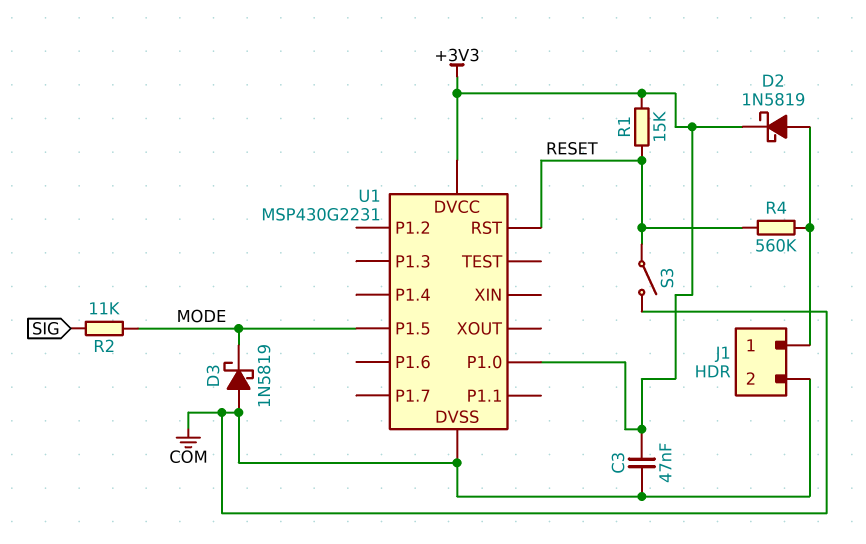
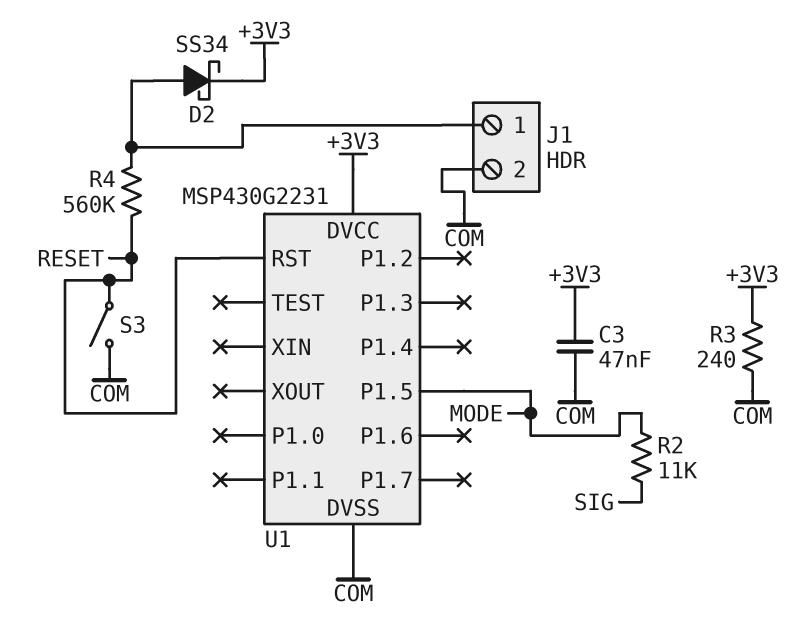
D2: schottky 1N5819 (A J1/1, K +3V3) -> schottky SS34 (A J1/1, K +3V3)
D3: schottky 1N5819 (A COM, K MODE) -> none
R1: 15k (+3V3, RESET) -> none
R3: none -> 240 (+3V3, COM)
U1 pin P1.0: +3V3 -> none

